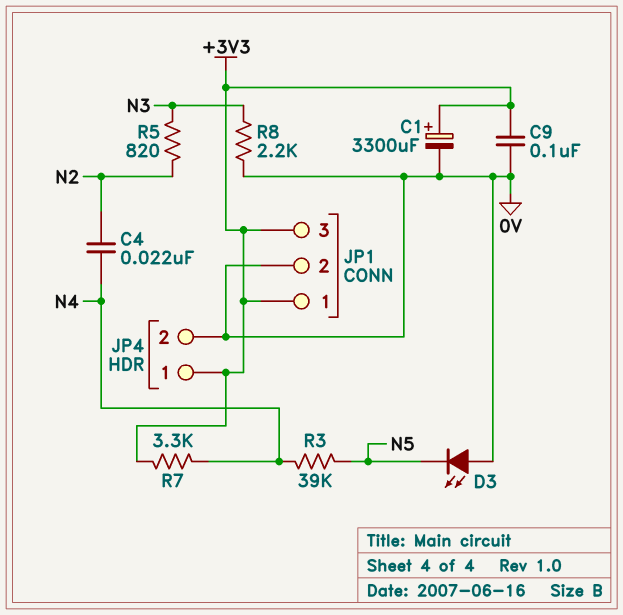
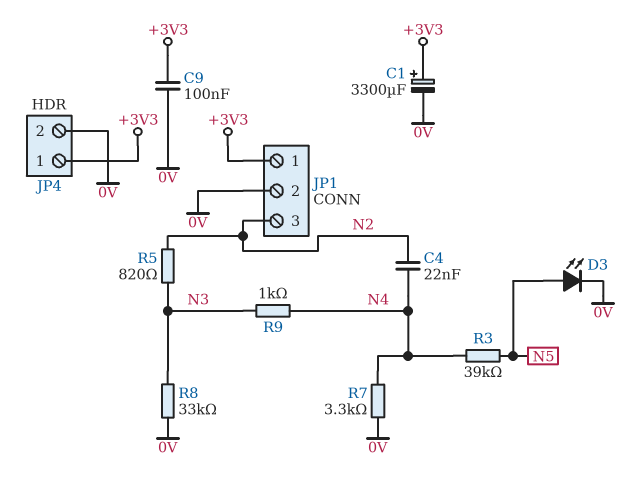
D3: LED (A 0V, K N5) -> LED (A N5, K 0V)
JP1 pin 3: +3V3 -> N2
R7: 3.3k (+3V3, N4) -> 3.3k (0V, N4)
R8: 2.2k (0V, N3) -> 33k (0V, N3)
R9: none -> 1k (N3, N4)

